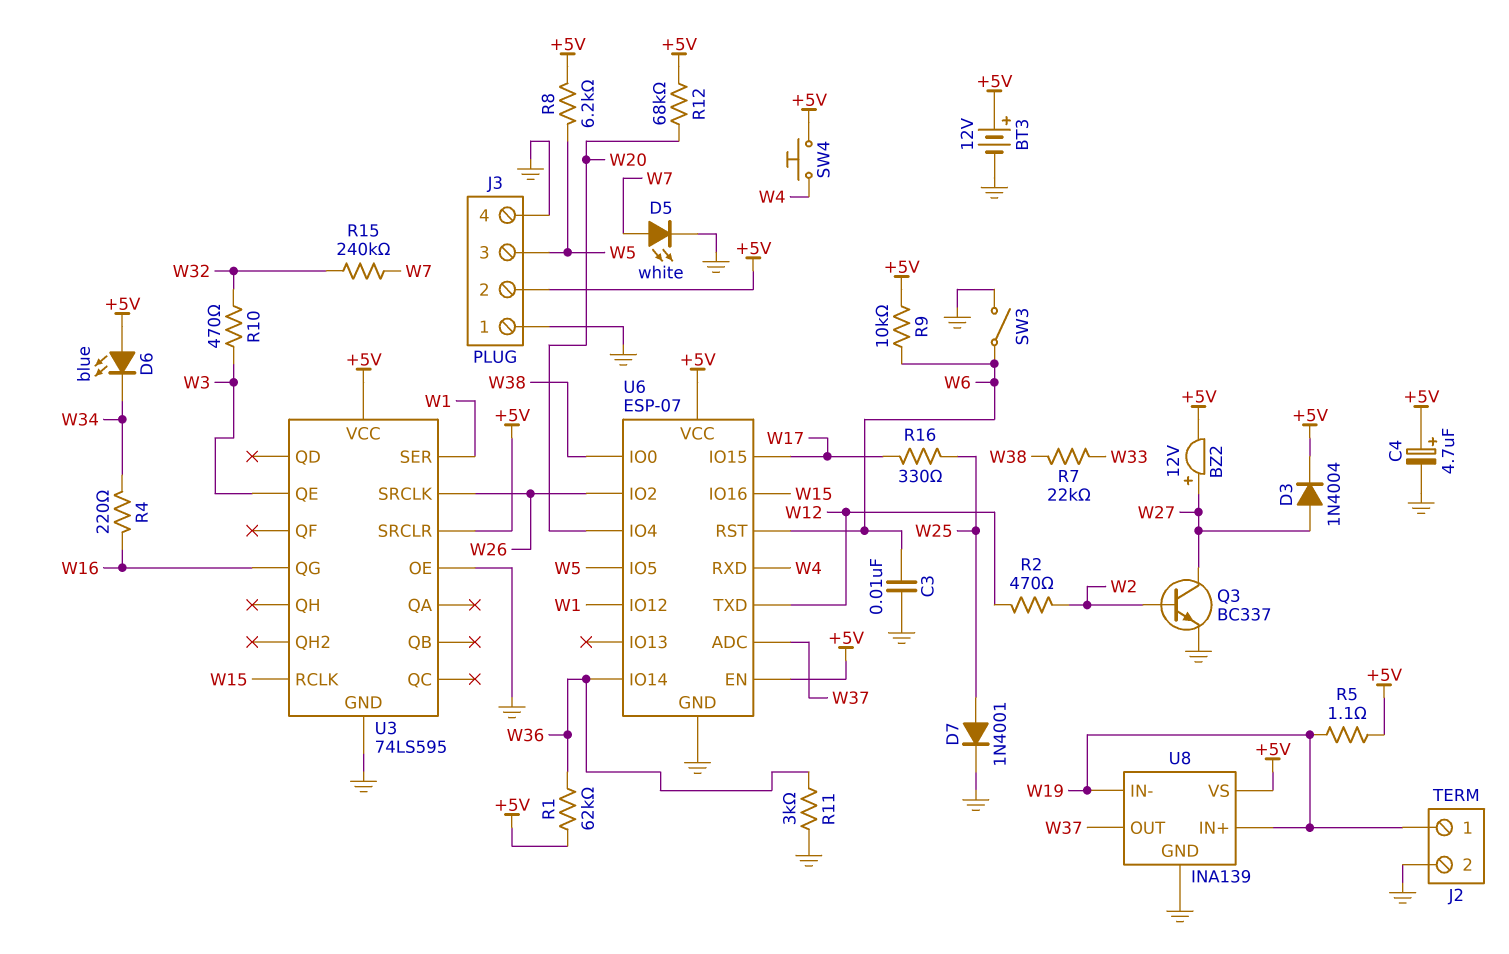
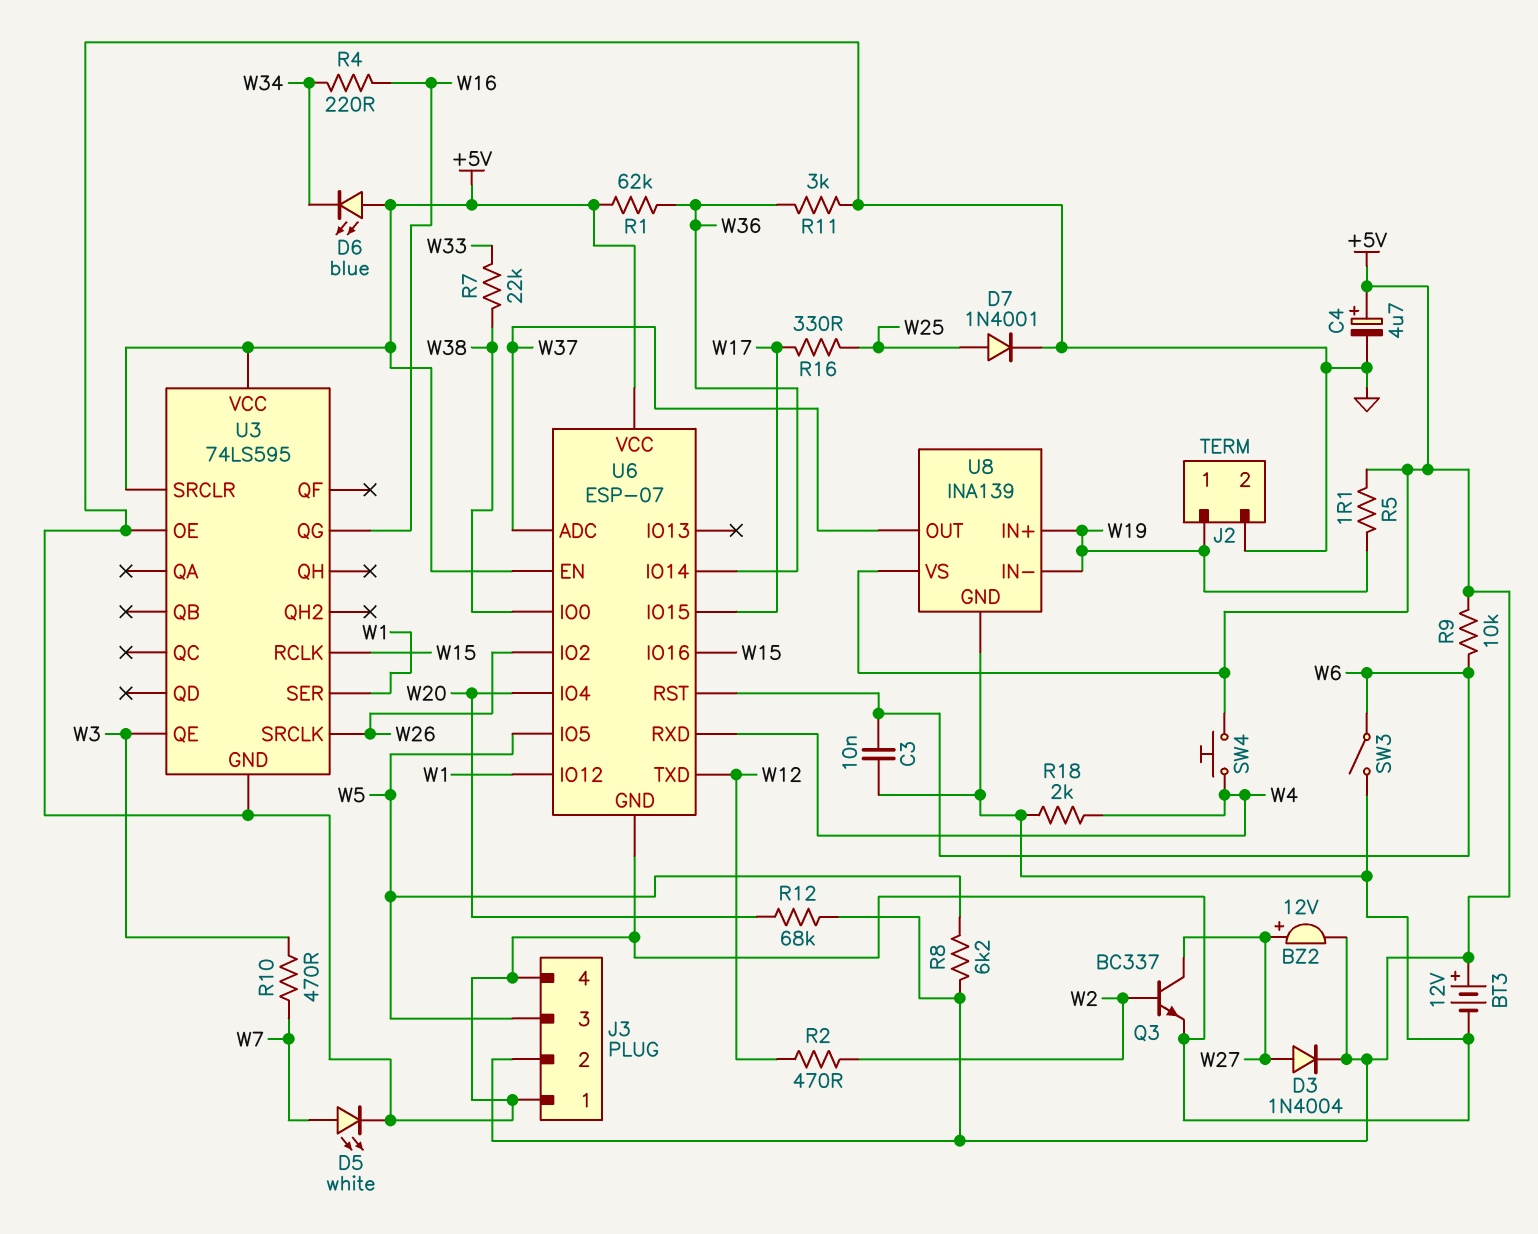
R10: 470 (W3, W32) -> 470 (W3, W7)
R15: 240k (W7, W32) -> none
R18: none -> 2k (GND, W4)

